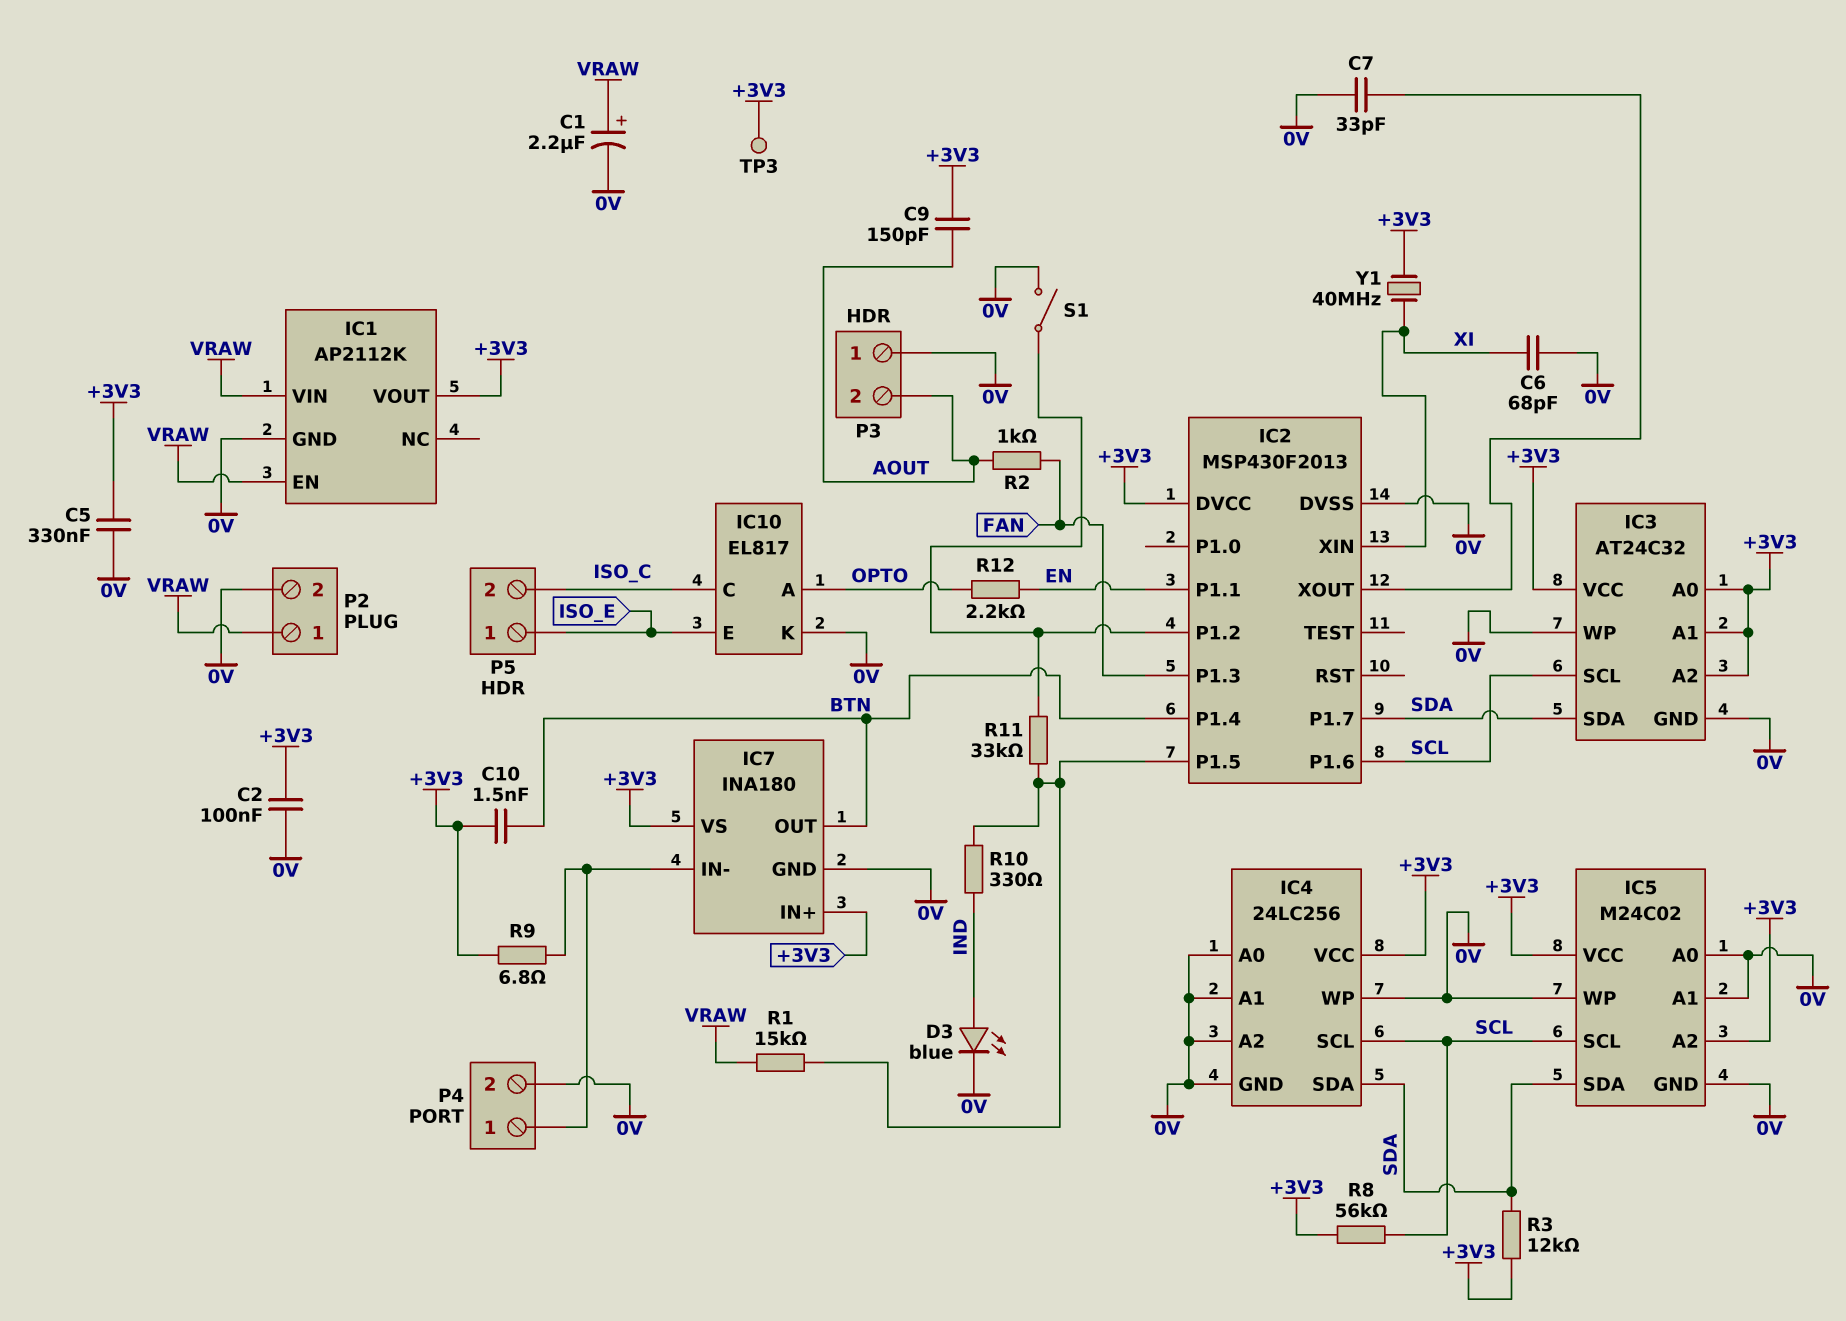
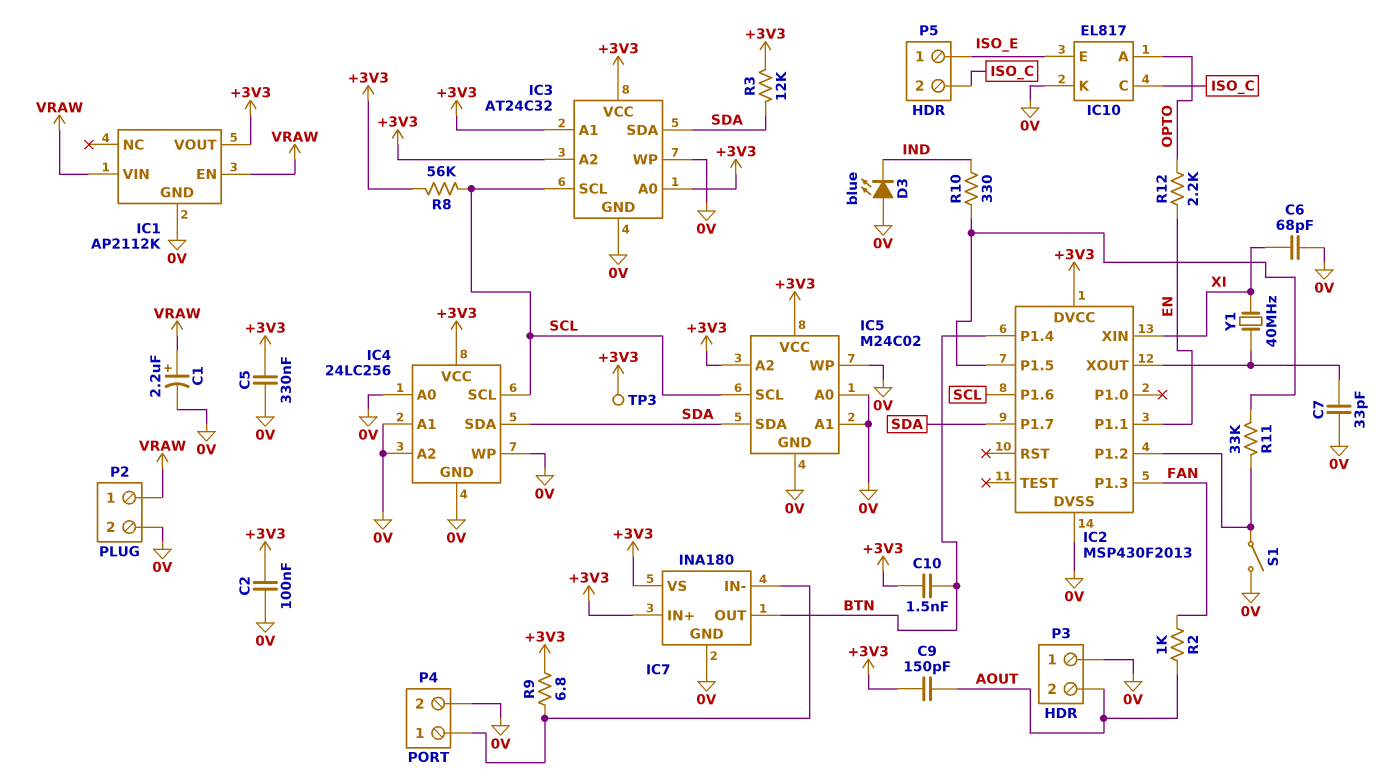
D3: LED blue (A IND, K 0V) -> LED blue (A 0V, K IND)
R1: 15k (IC2/P1.5, VRAW) -> none
Y1: 40MHz (+3V3, XI) -> 40MHz (IC2/XOUT, XI)

